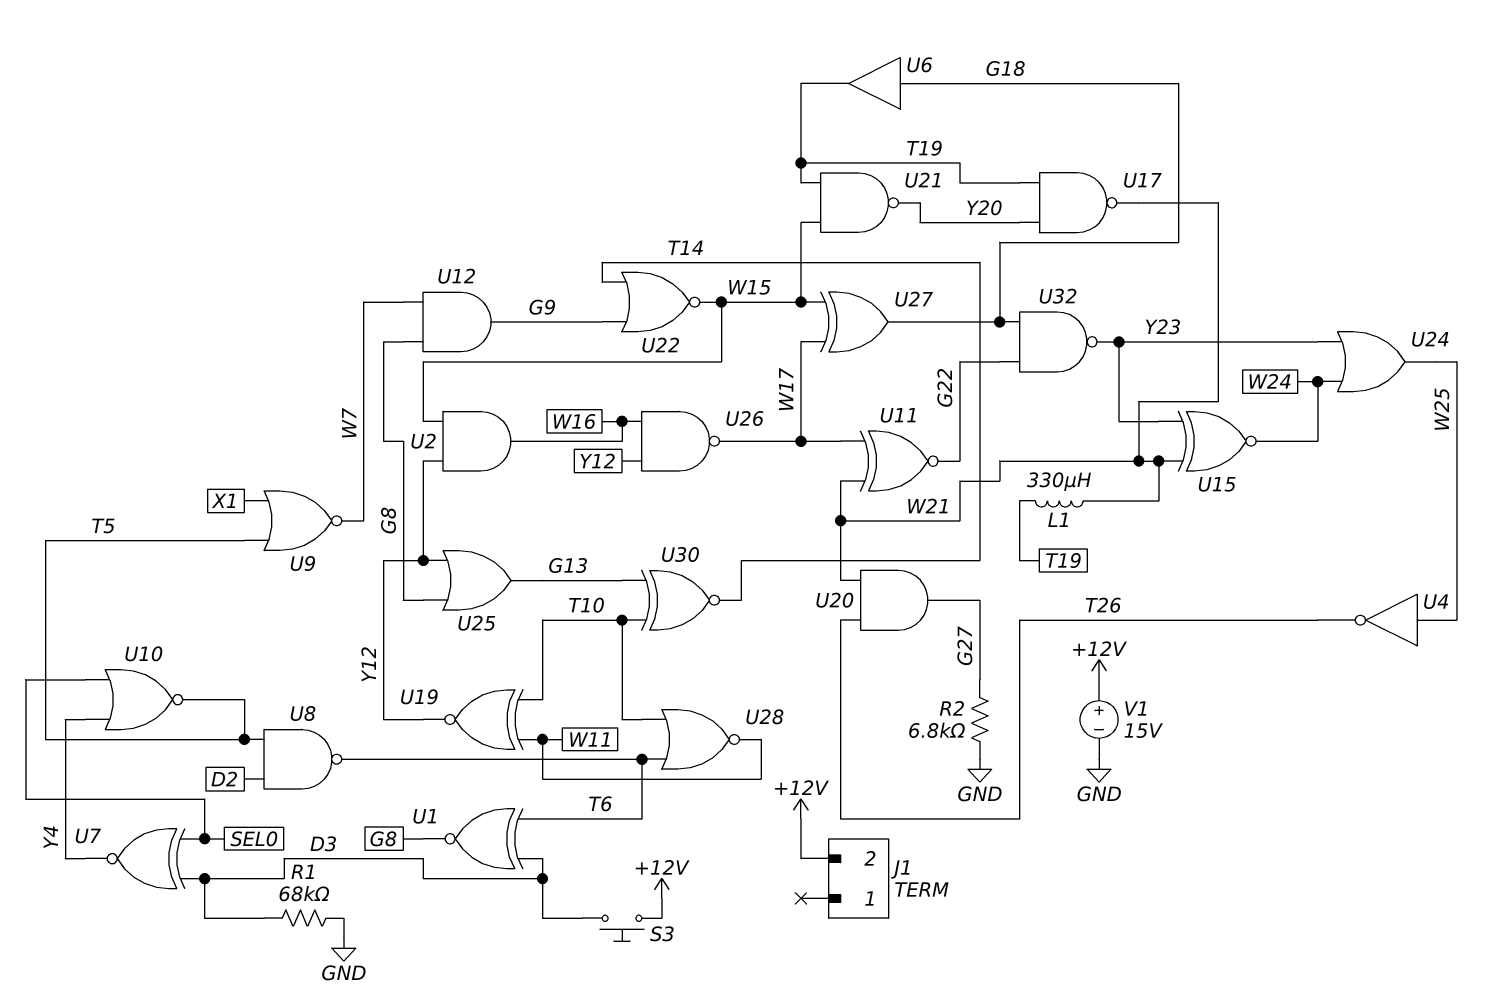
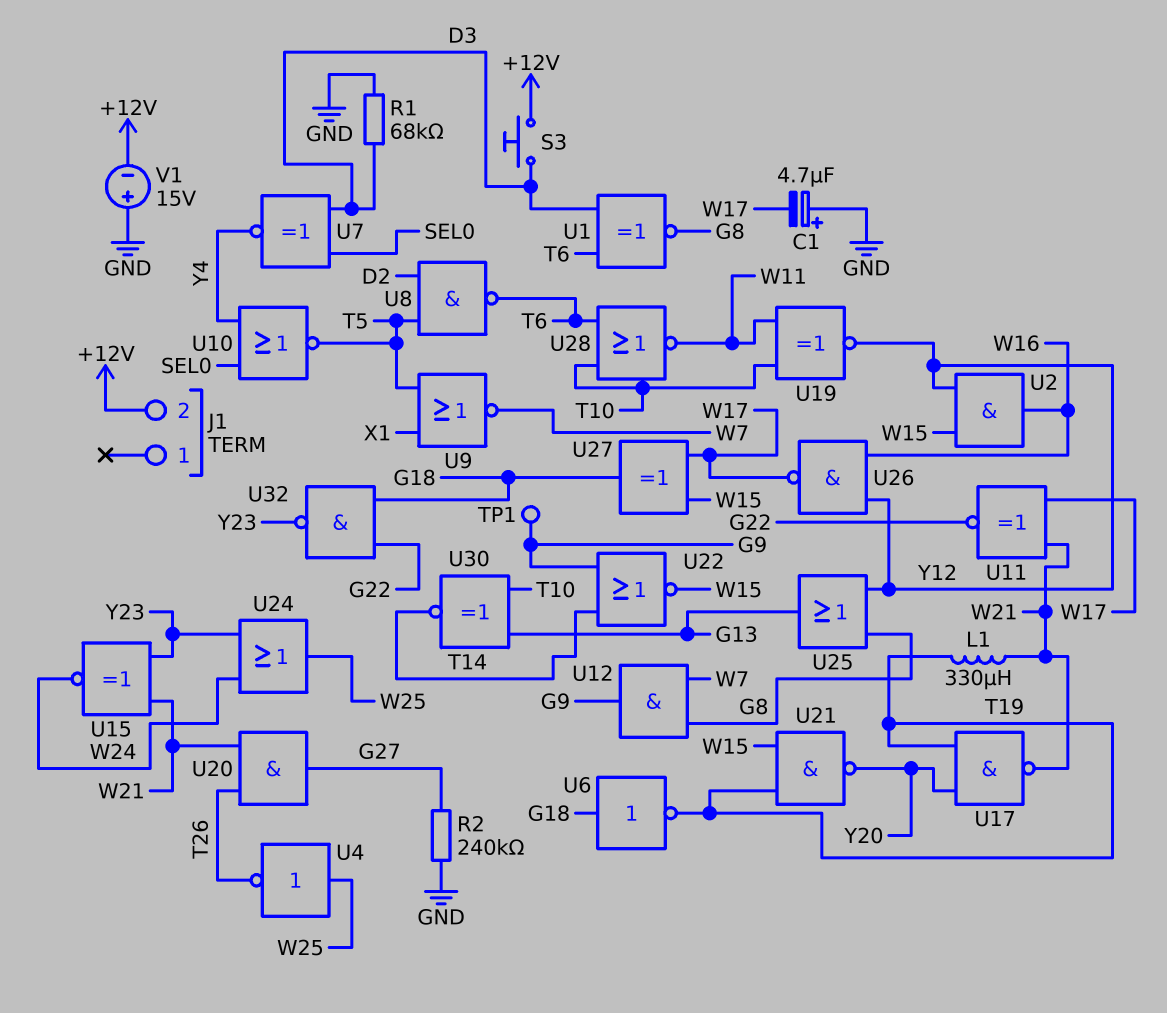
C1: none -> 4.7uF (plus GND, minus W17)
R2: 6.8k (G27, GND) -> 240k (G27, GND)
TP1: none -> test point (G9)
U6: buffer (in G18, out T19) -> NOT (in G18, out T19)
V1: 15V (plus +12V, minus GND) -> 15V (plus GND, minus +12V)

